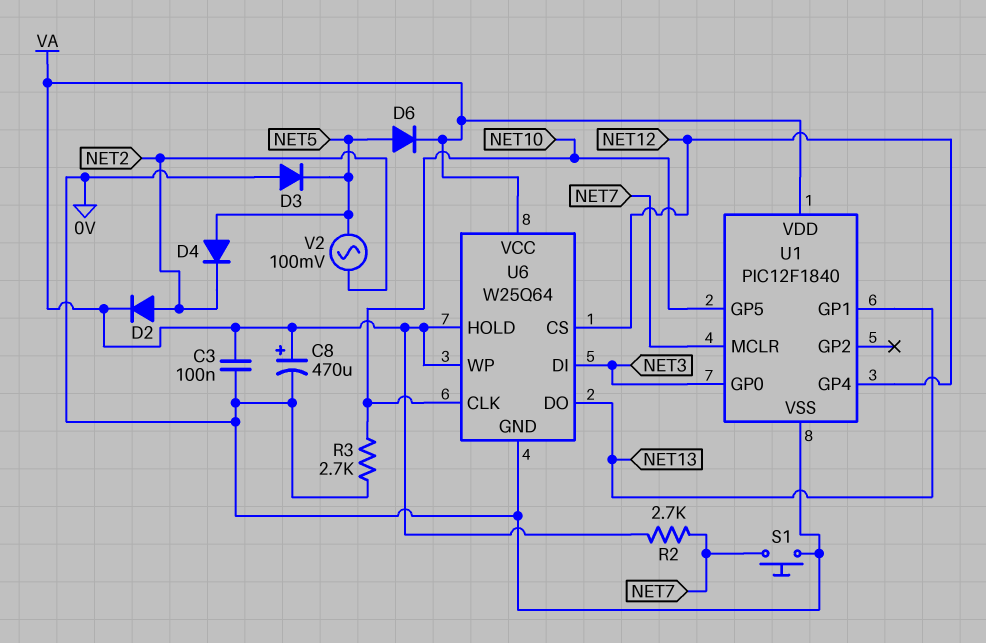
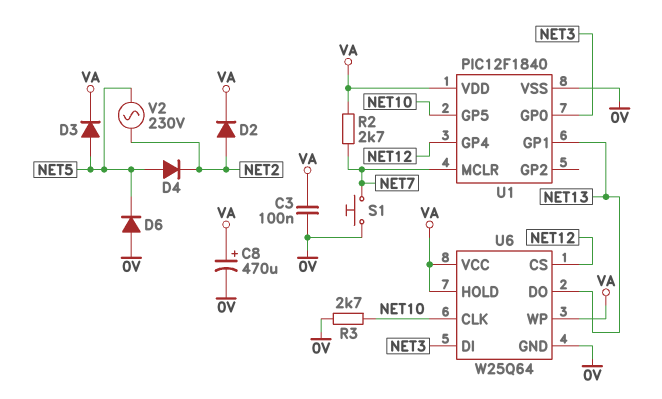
D3: diode (A 0V, K NET5) -> diode (A NET5, K VA)
D6: diode (A NET5, K VA) -> diode (A 0V, K NET5)
V2: AC 100mV (NET2, NET5) -> AC 230V (NET2, NET5)

